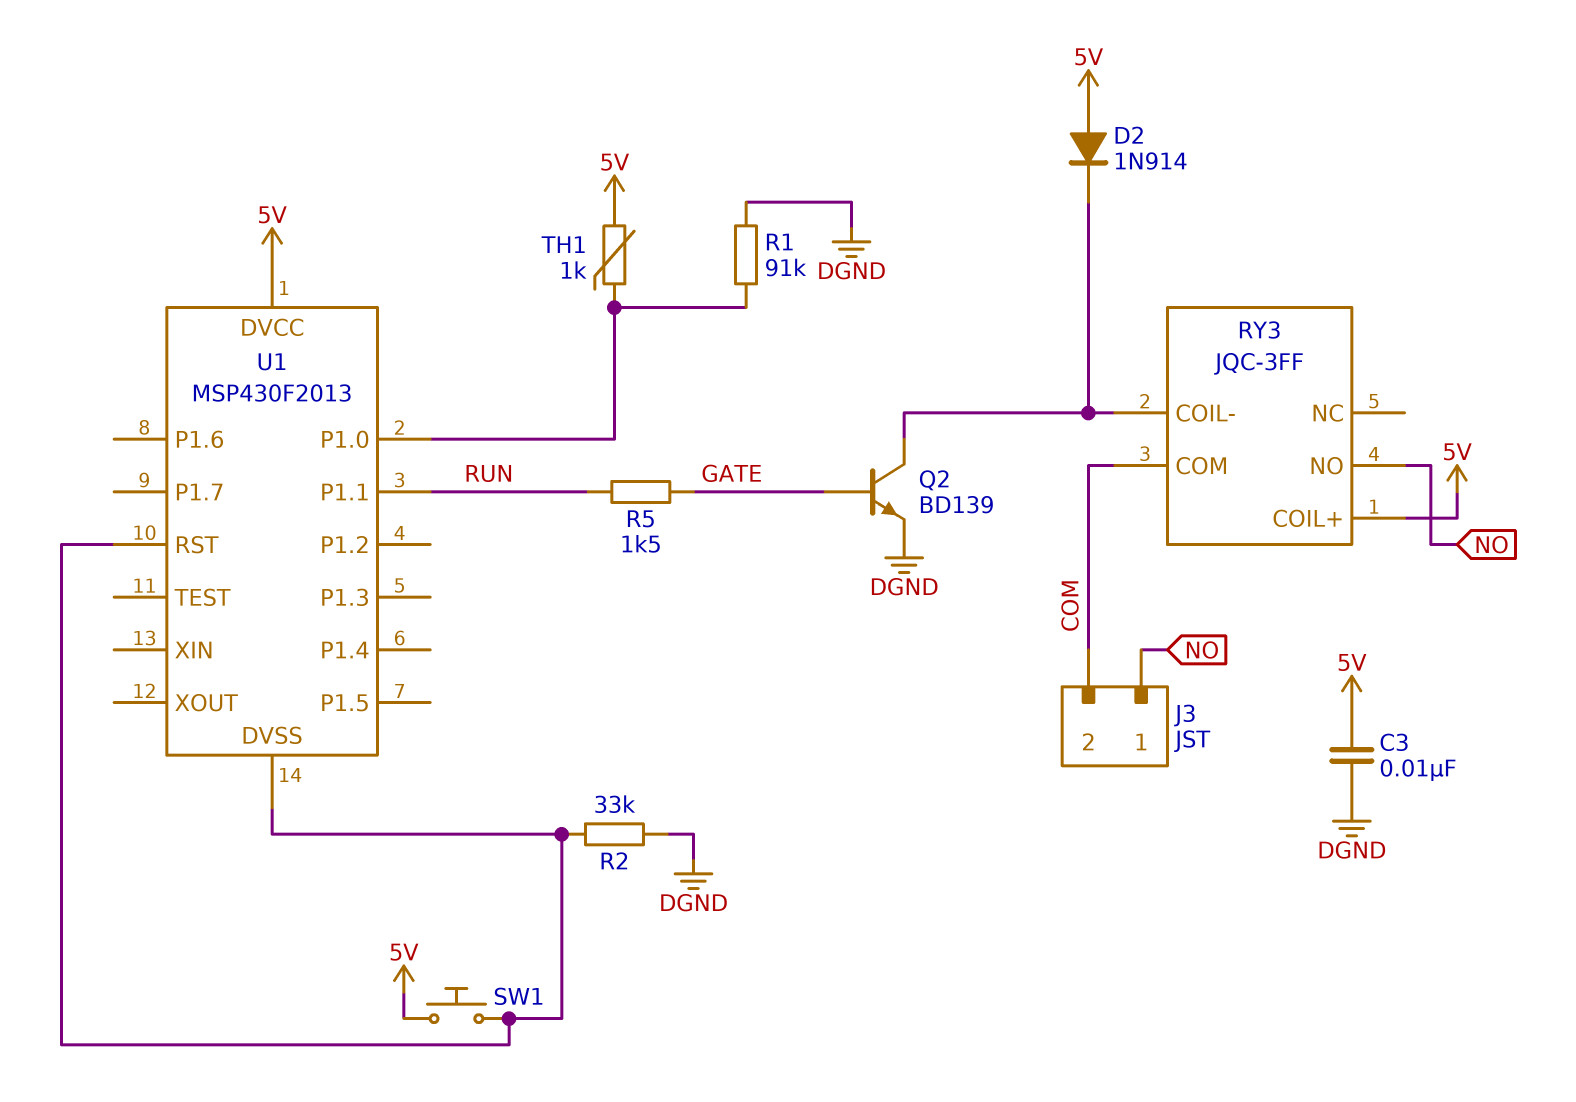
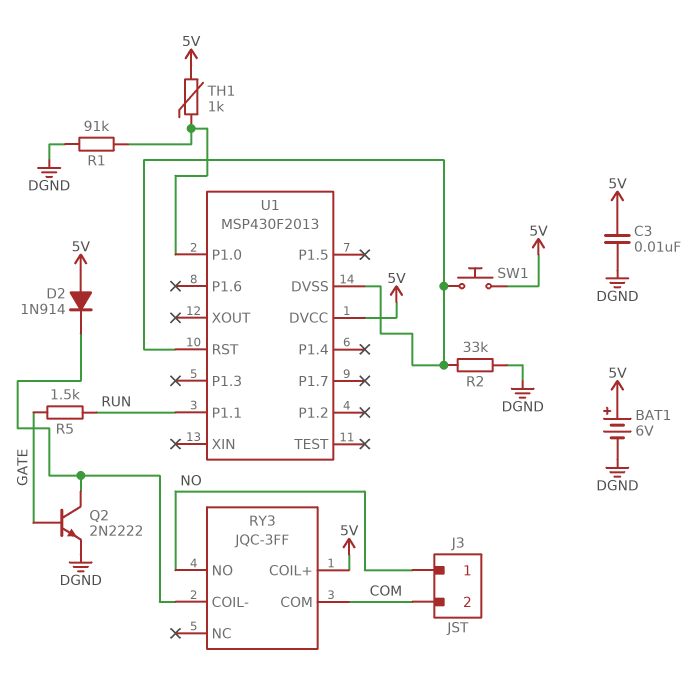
BAT1: none -> 6V (plus 5V, minus DGND)
Q2: NPN BD139 (B GATE, C RY3/COIL-, E DGND) -> NPN 2N2222 (B GATE, C RY3/COIL-, E DGND)

